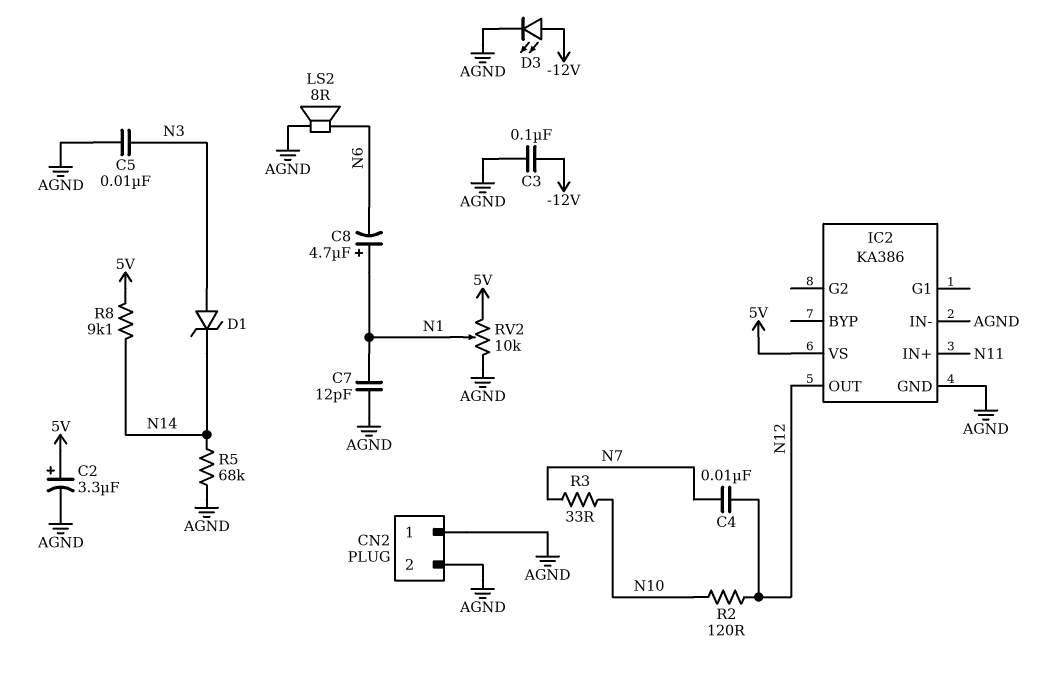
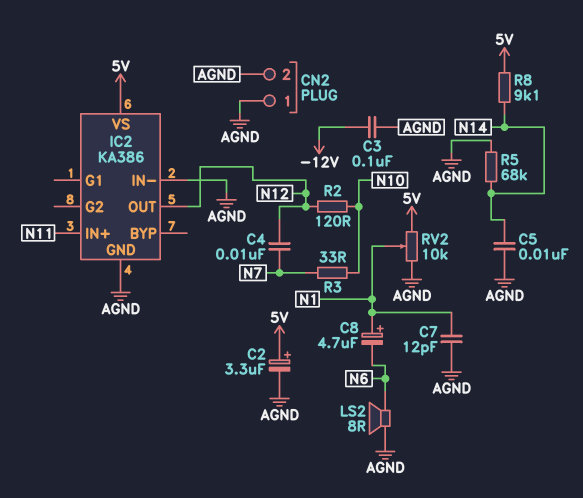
C5: 10nF (AGND, N3) -> 10nF (AGND, N14)
D1: zener (A N3, K N14) -> none
D3: LED (A -12V, K AGND) -> none

